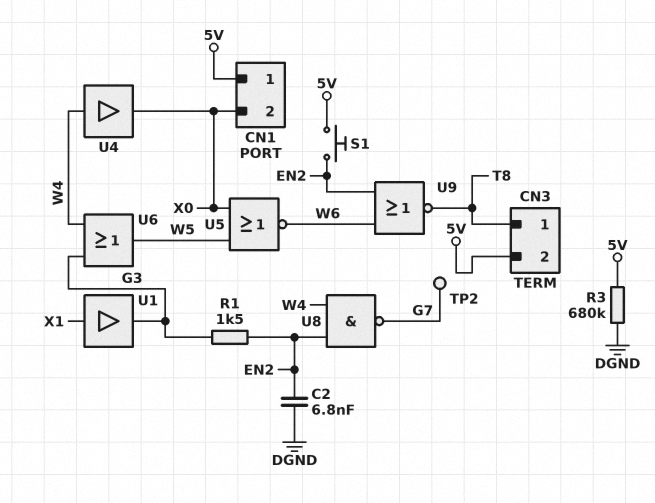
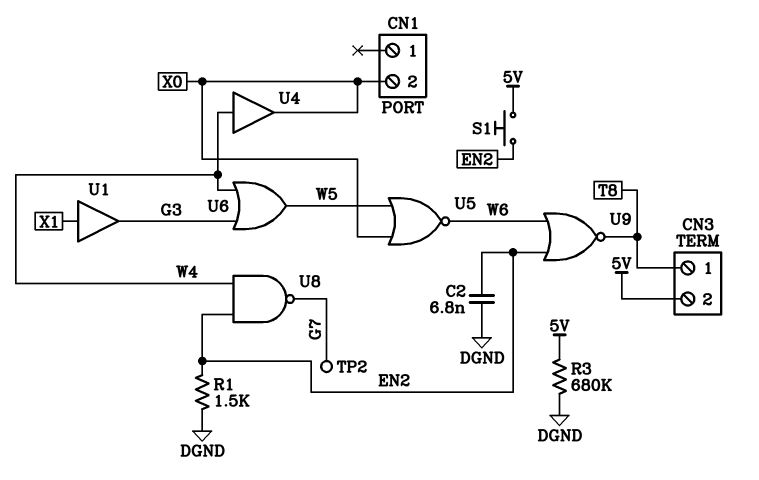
CN1 pin 1: 5V -> none
R1: 1.5k (EN2, G3) -> 1.5k (DGND, EN2)

